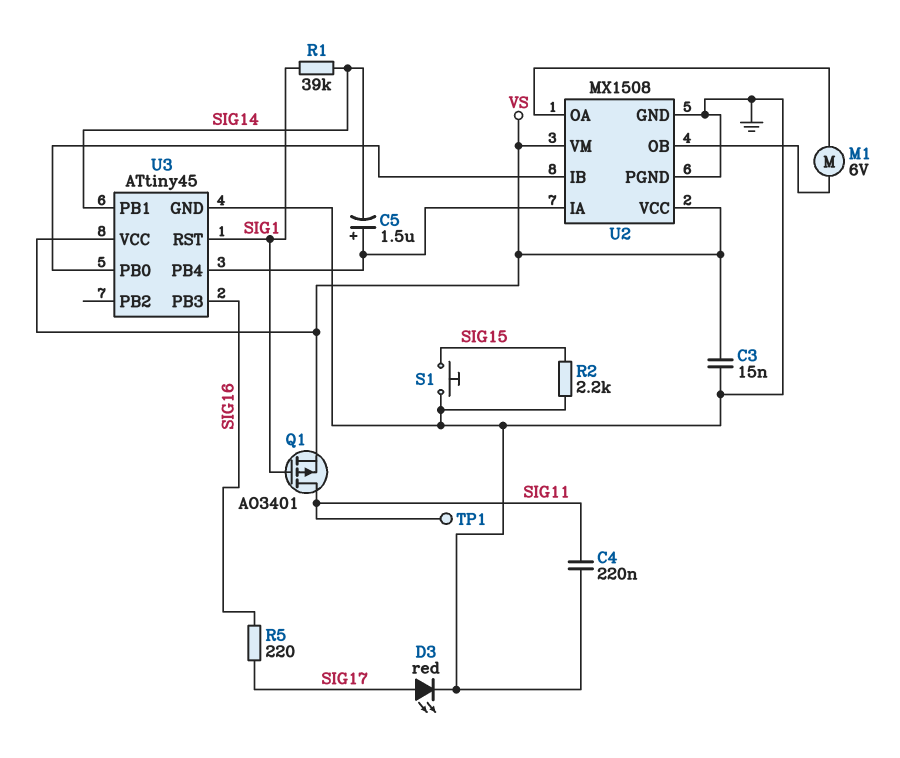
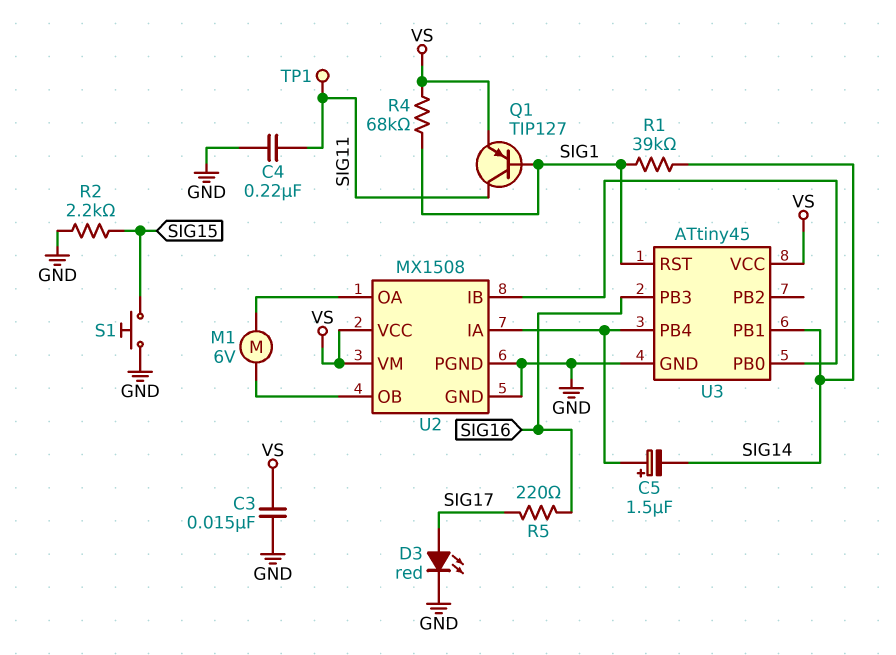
Q1: PMOS AO3401 (G SIG1, D SIG11, S VS) -> PNP TIP127 (B SIG1, C SIG11, E VS)
R4: none -> 68k (SIG1, VS)

